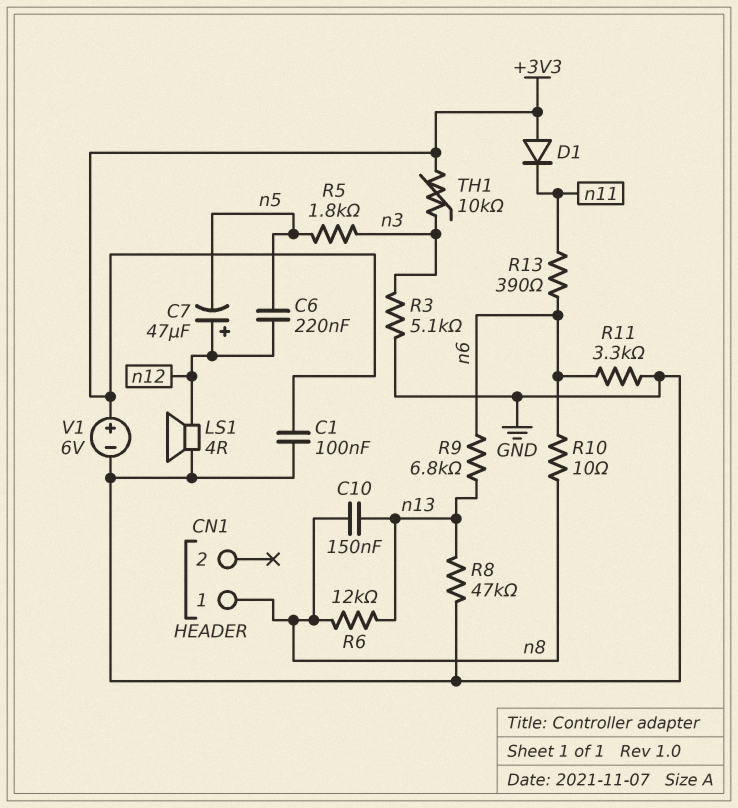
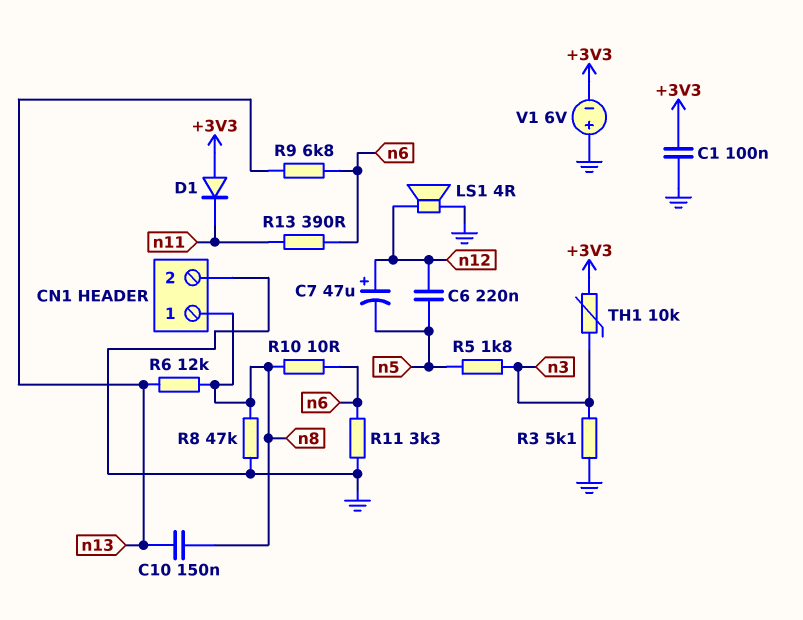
CN1 pin 2: none -> GND
R8: 47k (GND, n13) -> 47k (GND, n8)
V1: 6V (plus +3V3, minus GND) -> 6V (plus GND, minus +3V3)

